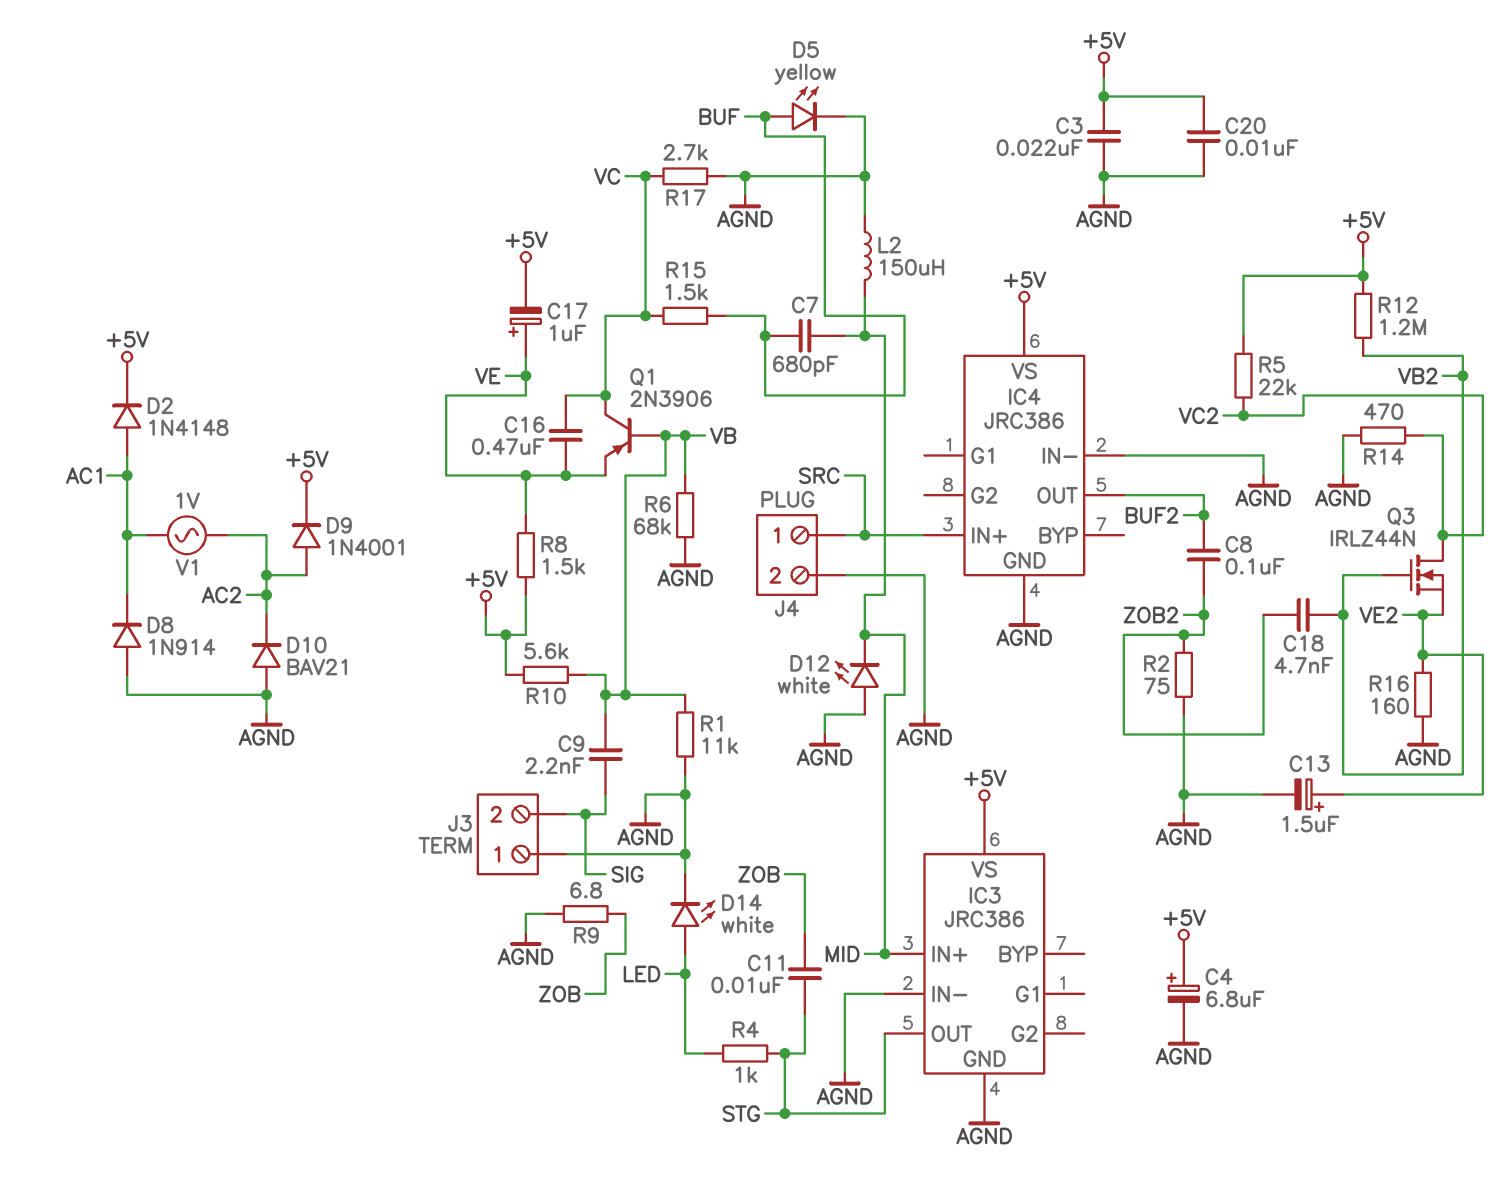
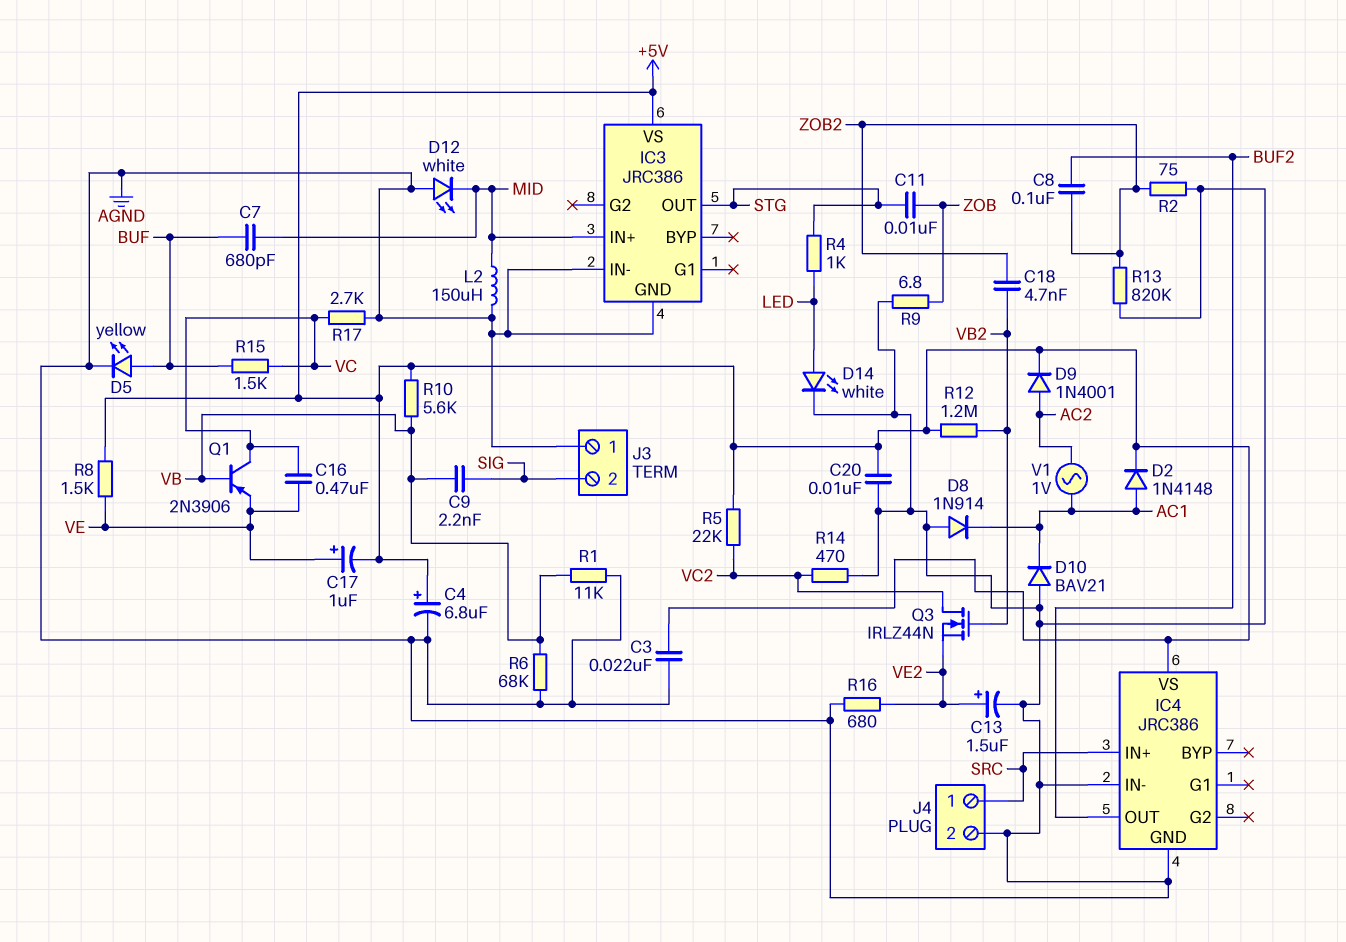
D10: diode BAV21 (A AGND, K AC2) -> diode BAV21 (A AGND, K AC1)
R13: none -> 820k (AGND, ZOB2)
R16: 160 (AGND, VE2) -> 680 (AGND, VE2)

